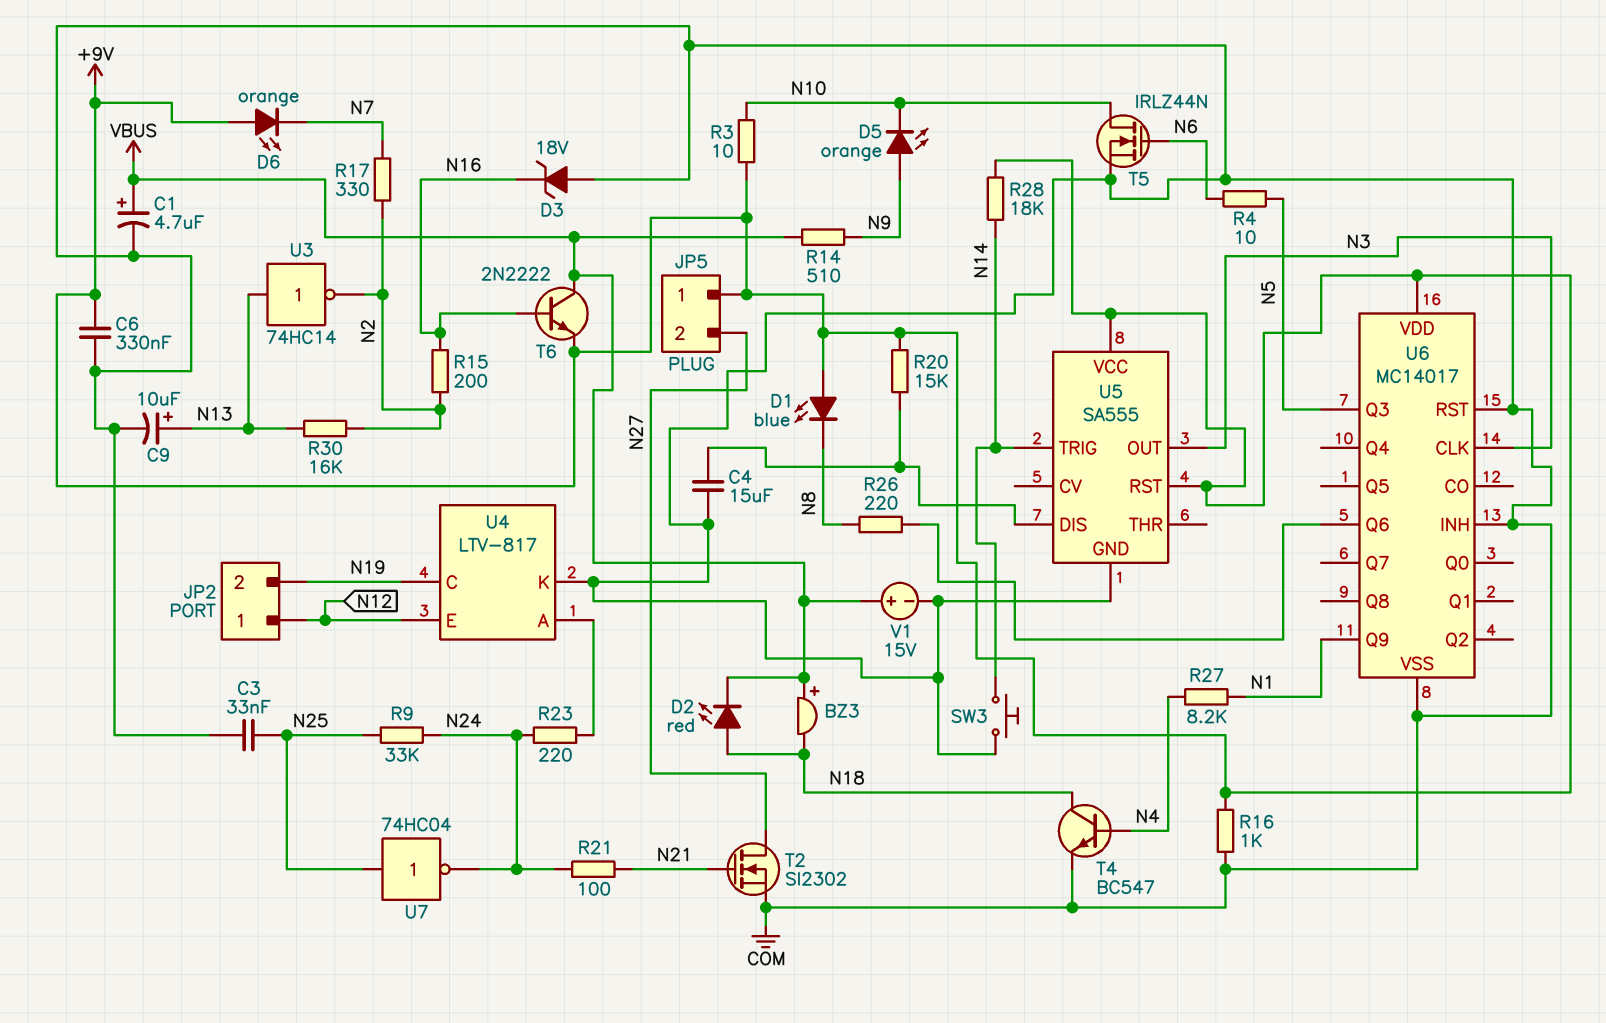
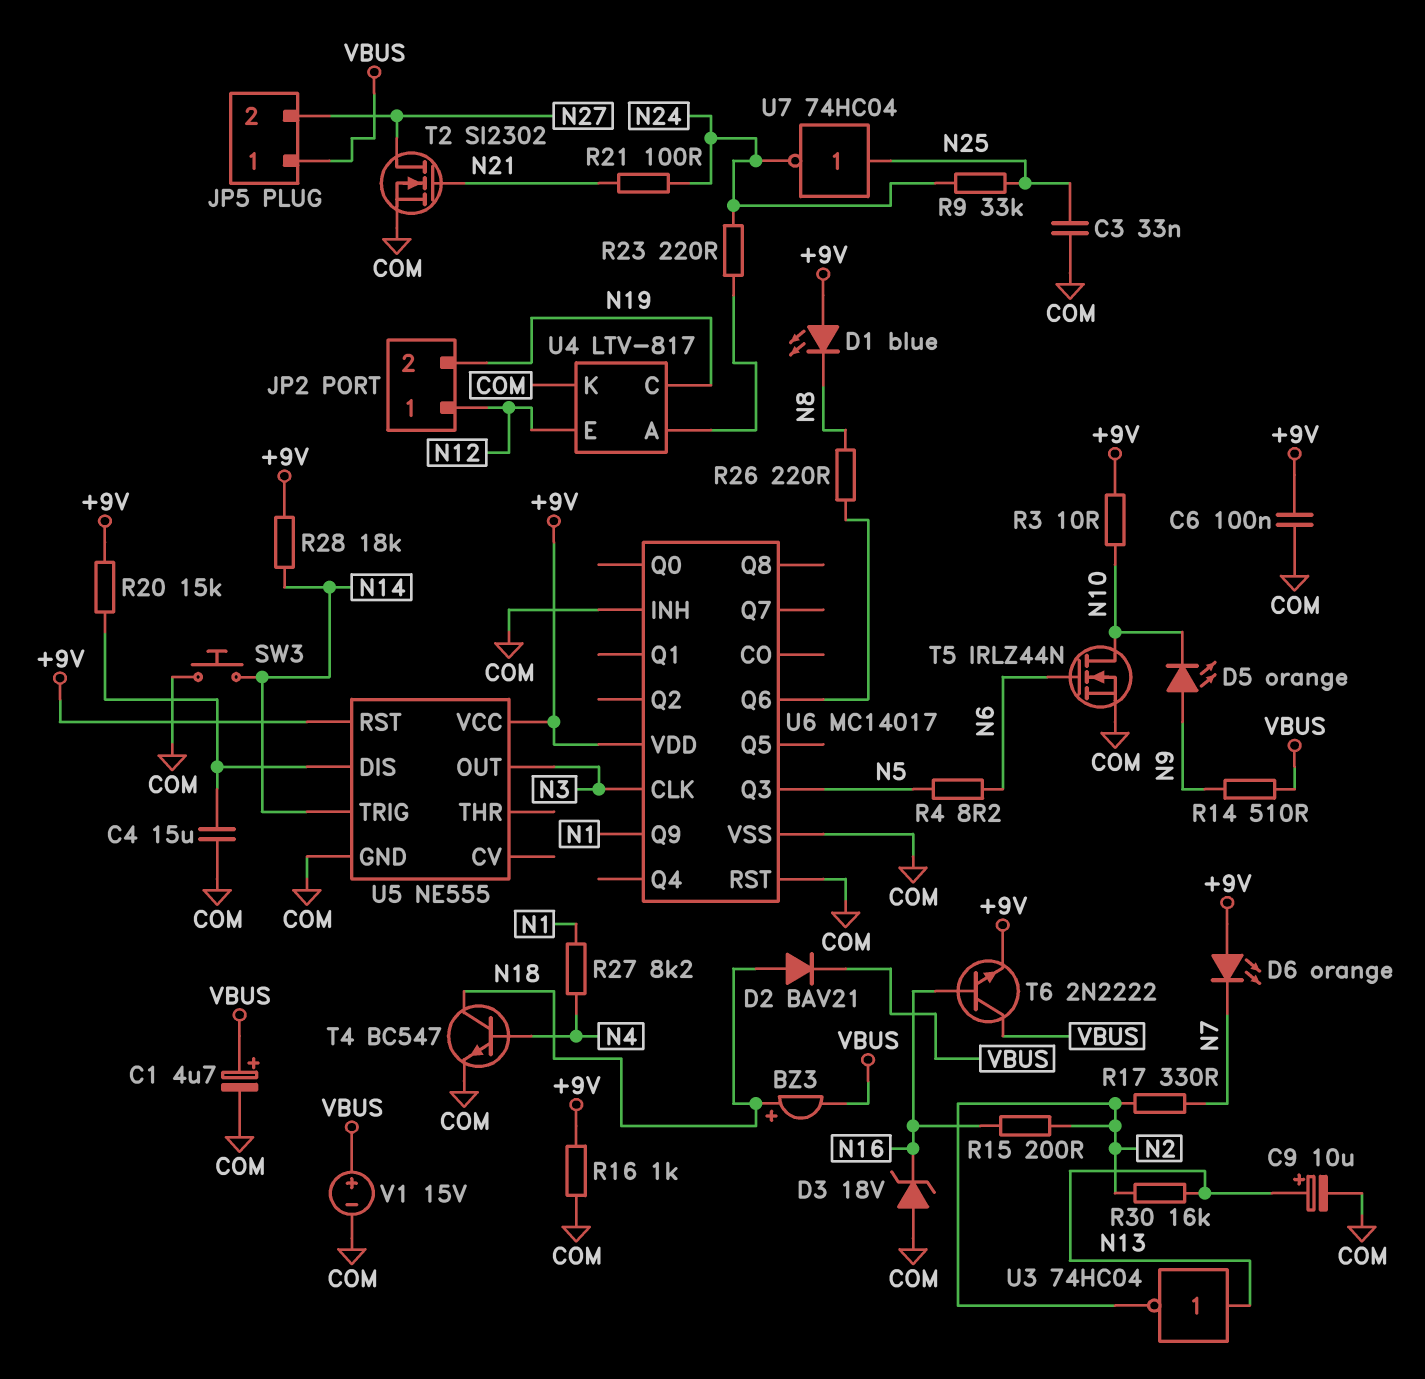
BZ3: buzzer (plus VBUS, minus N18) -> buzzer (plus N18, minus VBUS)
C6: 330nF (+9V, COM) -> 100nF (+9V, COM)
D2: LED red (A N18, K VBUS) -> diode BAV21 (A N18, K VBUS)
JP5 pin 1: +9V -> VBUS
R4: 10 (N5, N6) -> 8.2 (N5, N6)
U3: NOT 74HC14 (in N13, out N2) -> NOT 74HC04 (in N13, out N2)
U5: SA555 -> NE555

